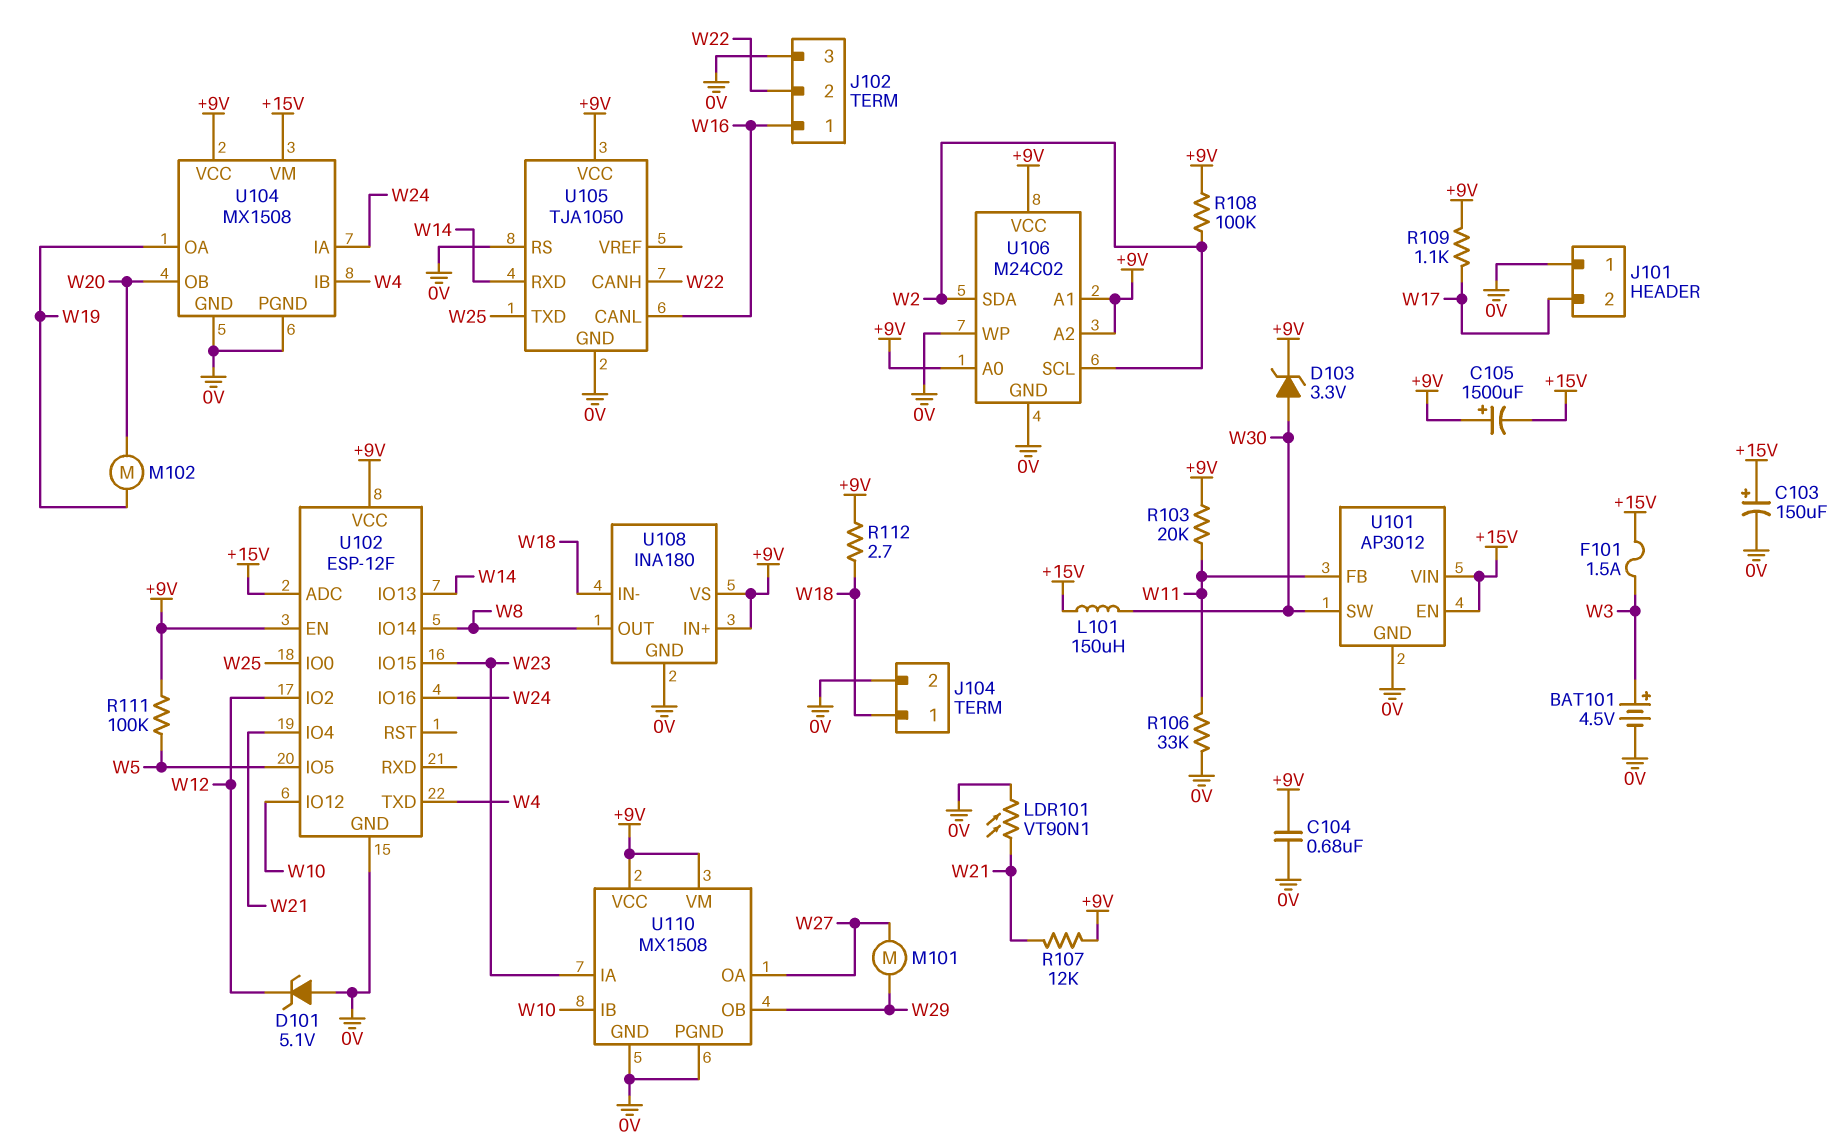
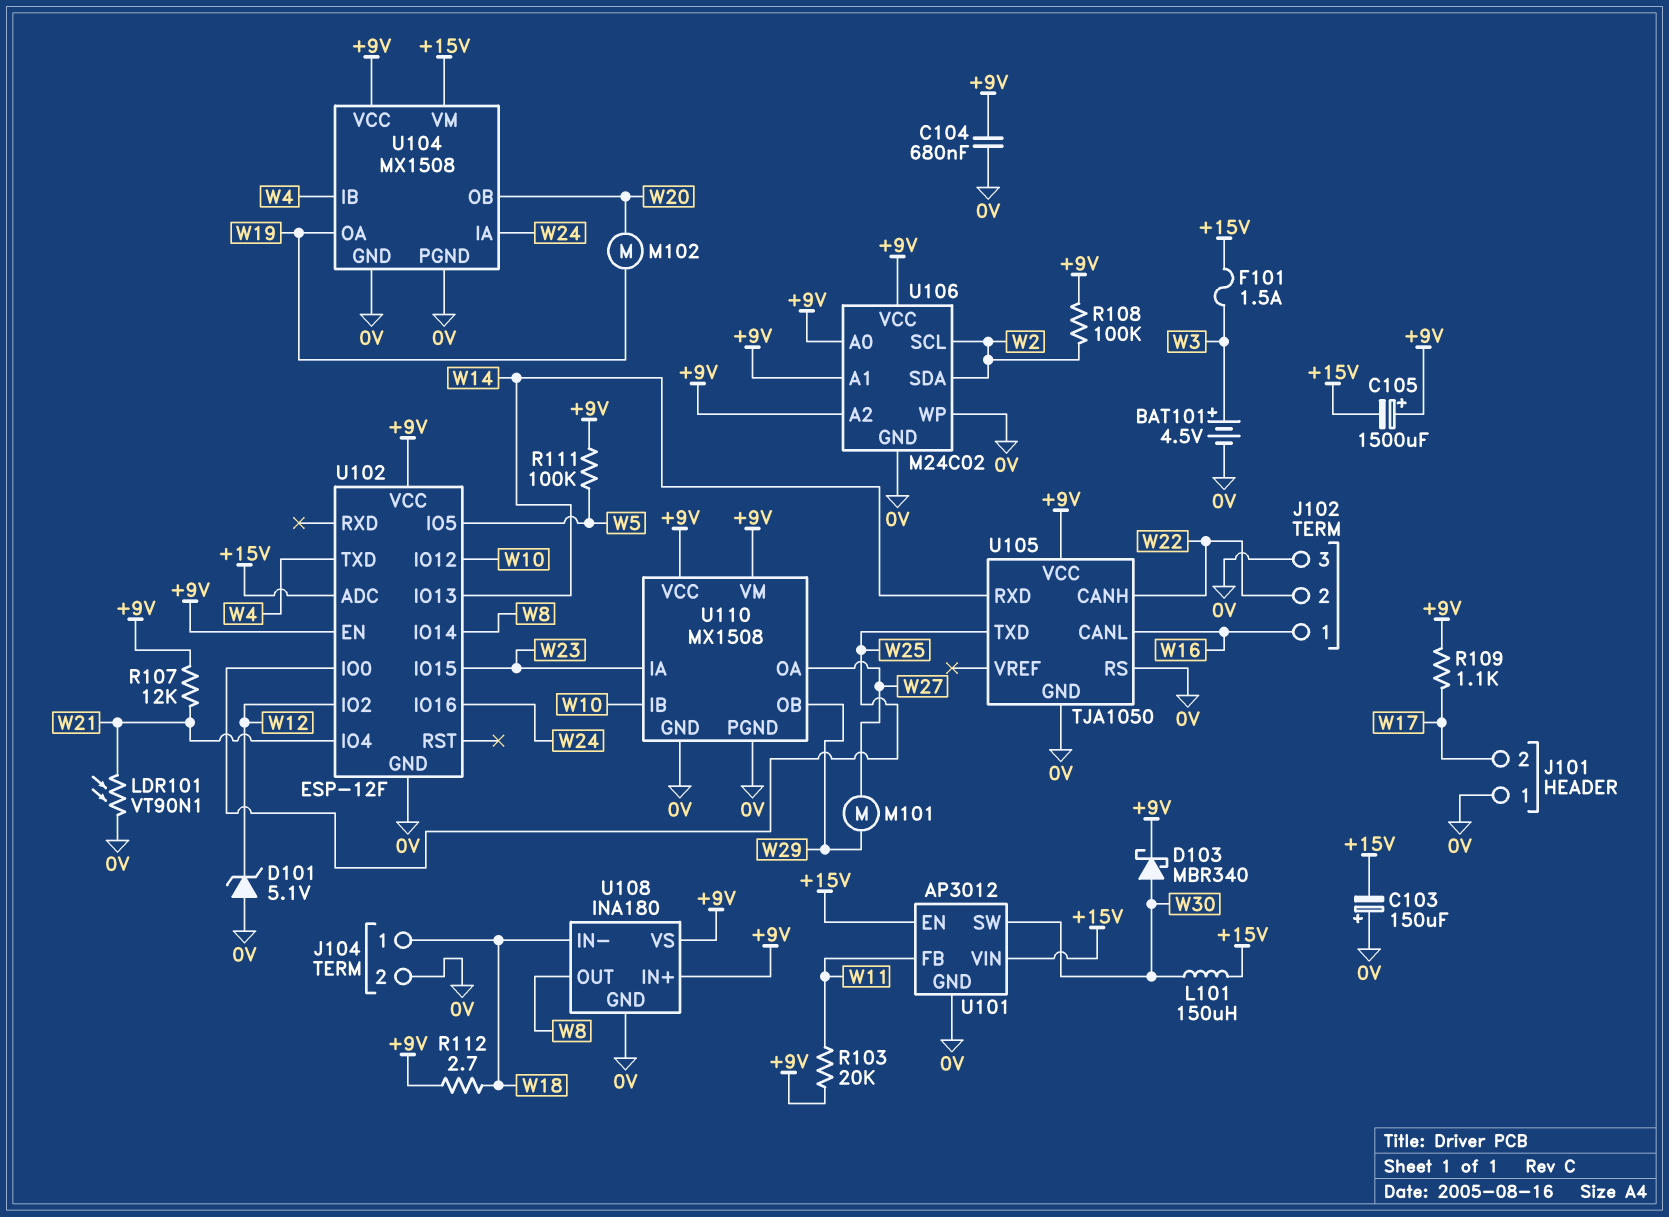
C103: 150uF (plus +15V, minus 0V) -> 150uF (plus 0V, minus +15V)
D103: zener 3.3V (A W30, K +9V) -> schottky MBR340 (A W30, K +9V)
R106: 33k (0V, W11) -> none

